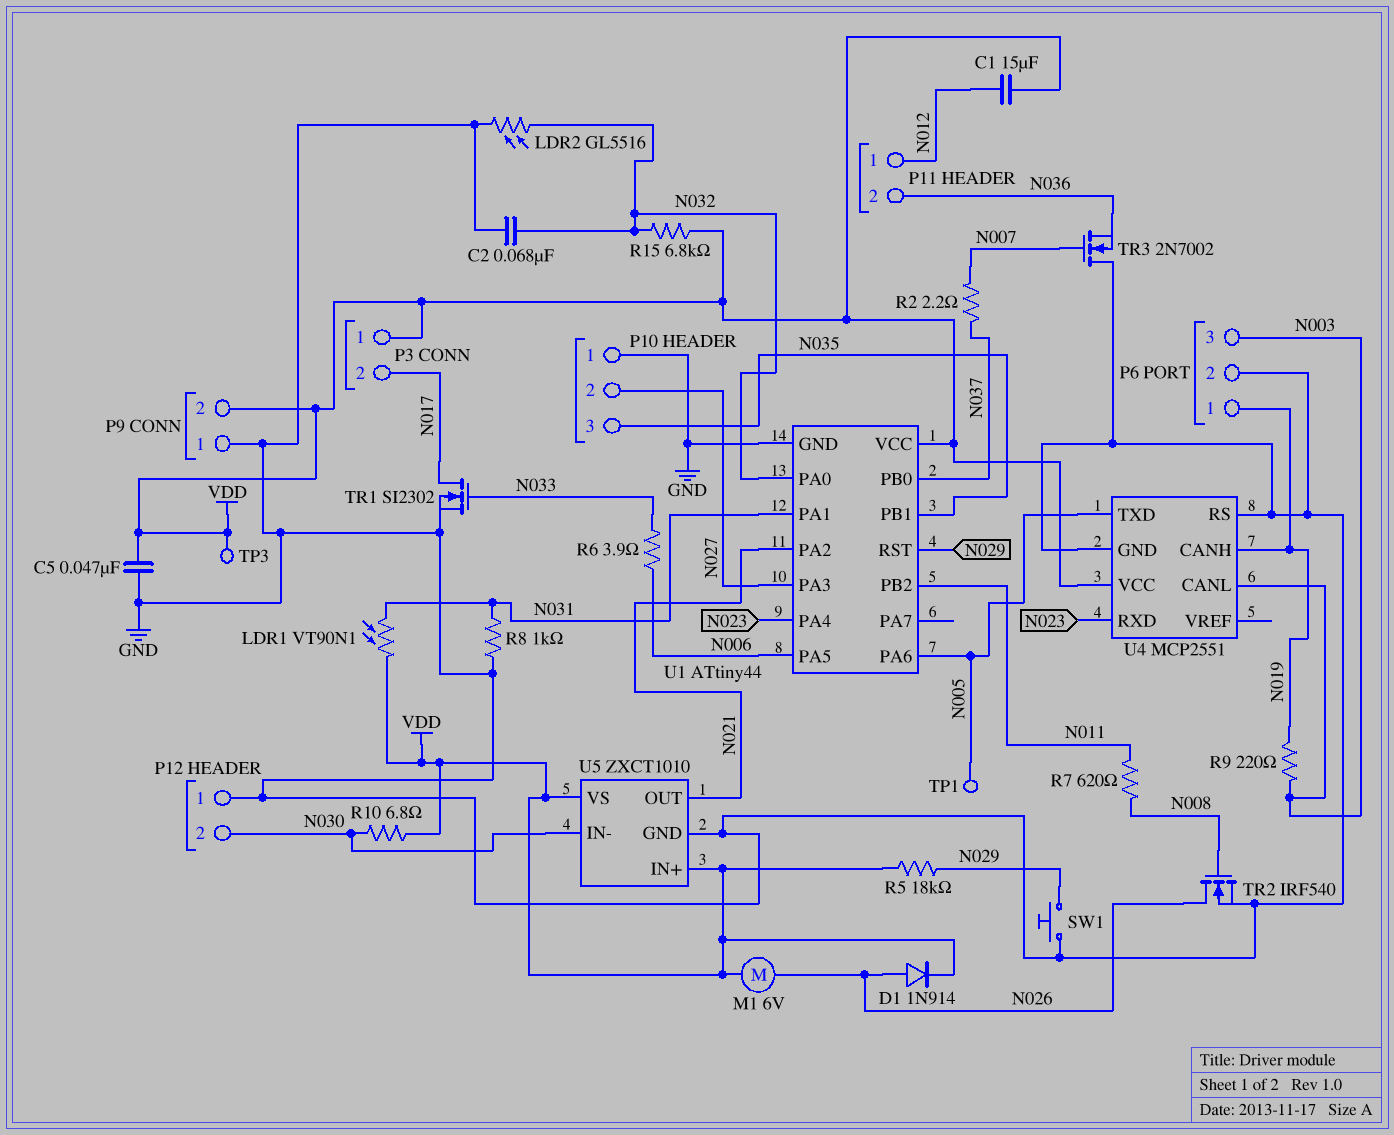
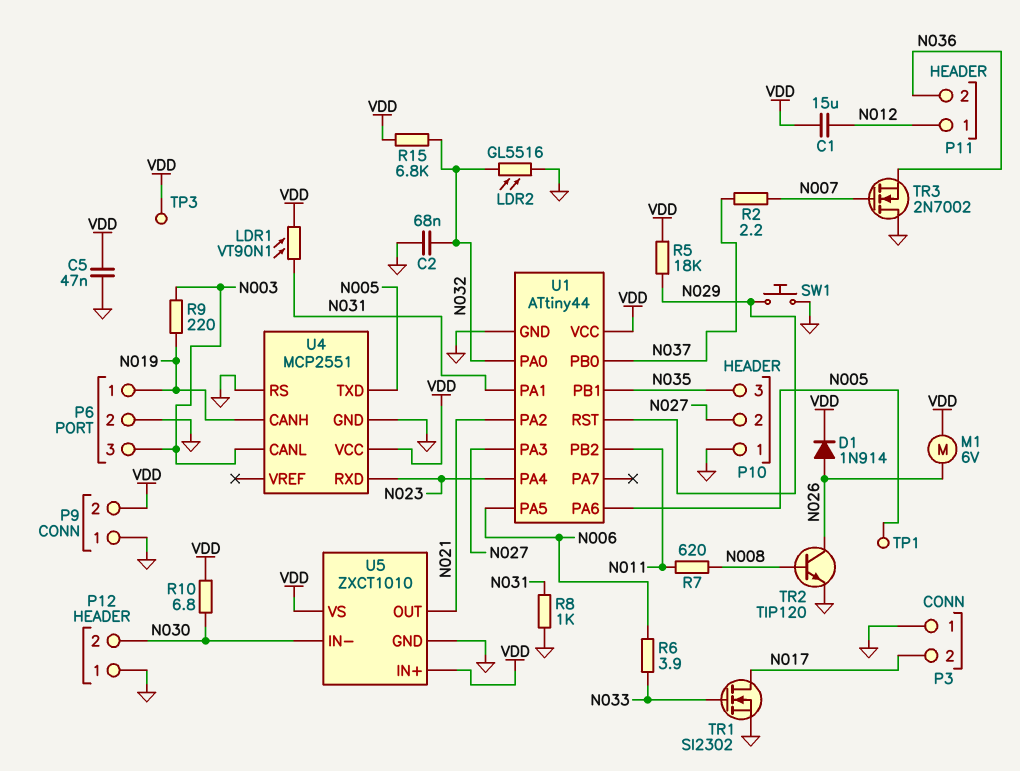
P3 pin 1: VDD -> GND
TR2: NMOS IRF540 (G N008, D N026, S GND) -> NPN TIP120 (B N008, C N026, E GND)

